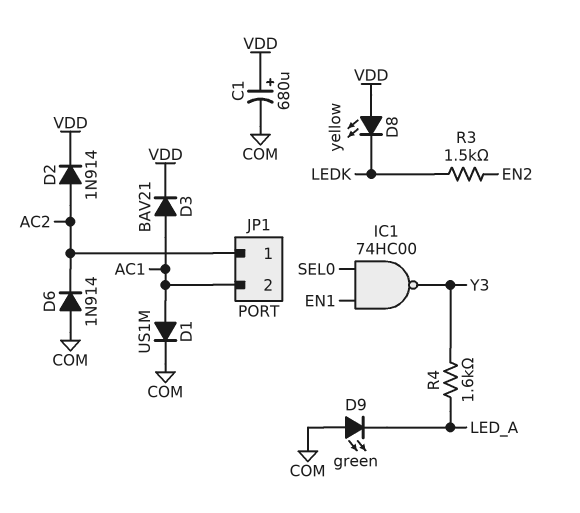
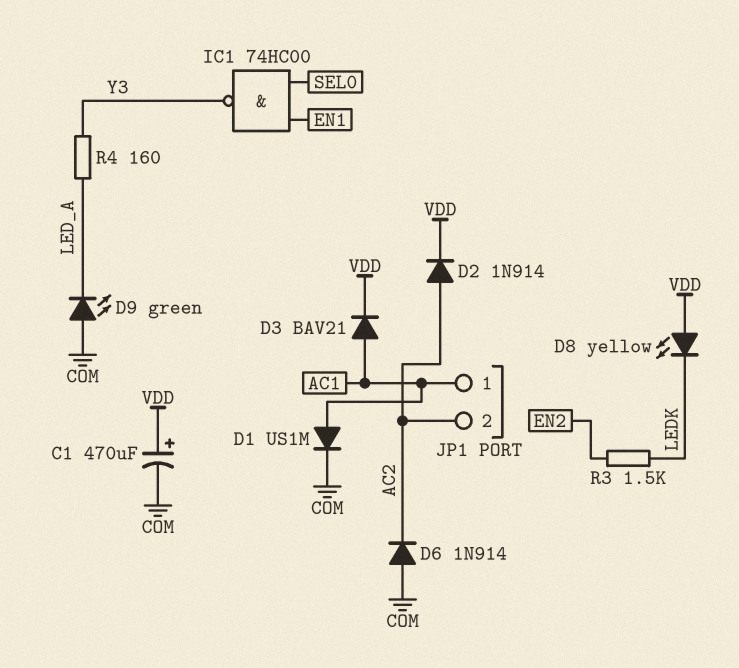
C1: 680uF (plus VDD, minus COM) -> 470uF (plus VDD, minus COM)
JP1 pin 1: AC2 -> AC1
JP1 pin 2: AC1 -> AC2
R4: 1.6k (LED_A, Y3) -> 160 (LED_A, Y3)

